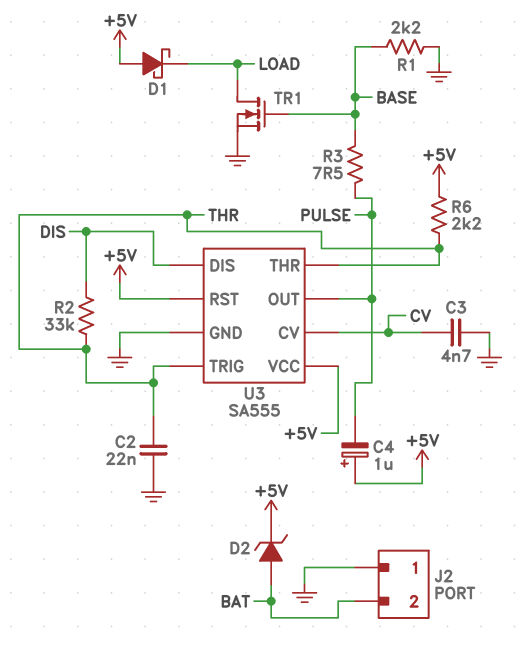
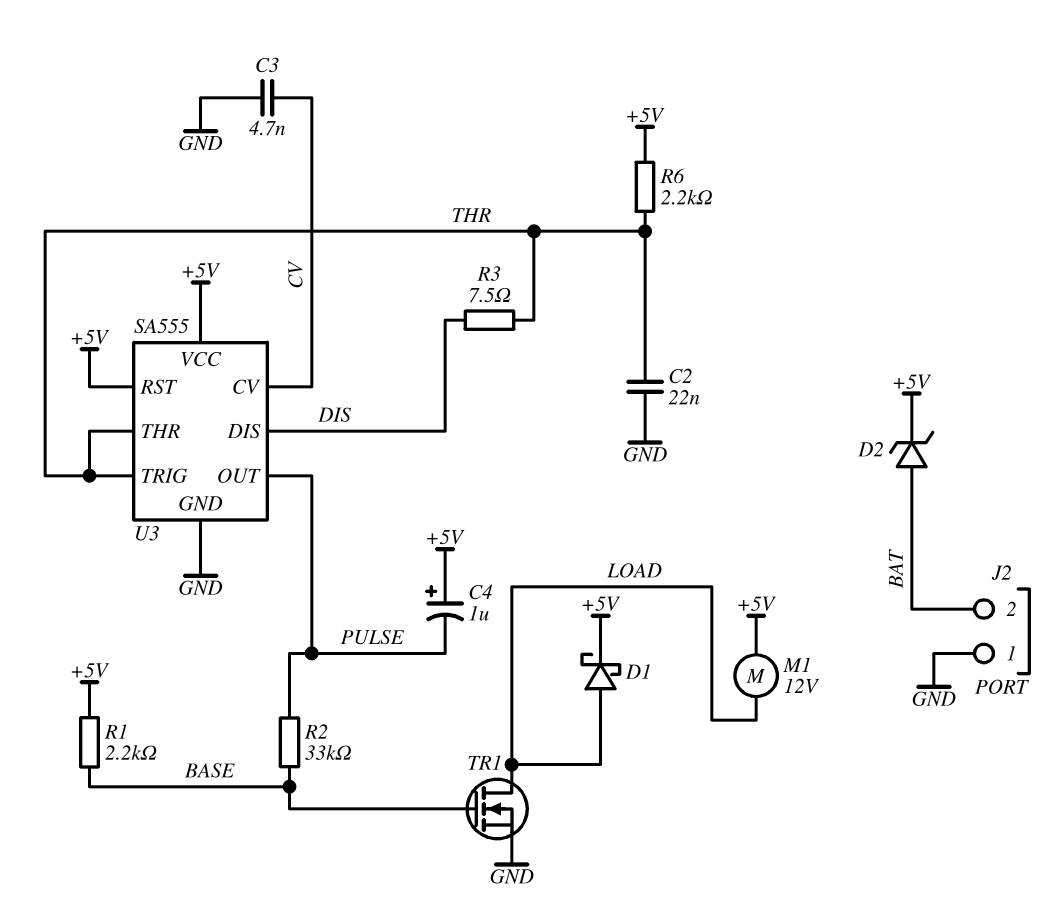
D1: schottky (A +5V, K LOAD) -> schottky (A LOAD, K +5V)
M1: none -> motor 12V (+5V, LOAD)
R1: 2.2k (BASE, GND) -> 2.2k (+5V, BASE)
R2: 33k (DIS, THR) -> 33k (BASE, PULSE)
R3: 7.5 (BASE, PULSE) -> 7.5 (DIS, THR)

